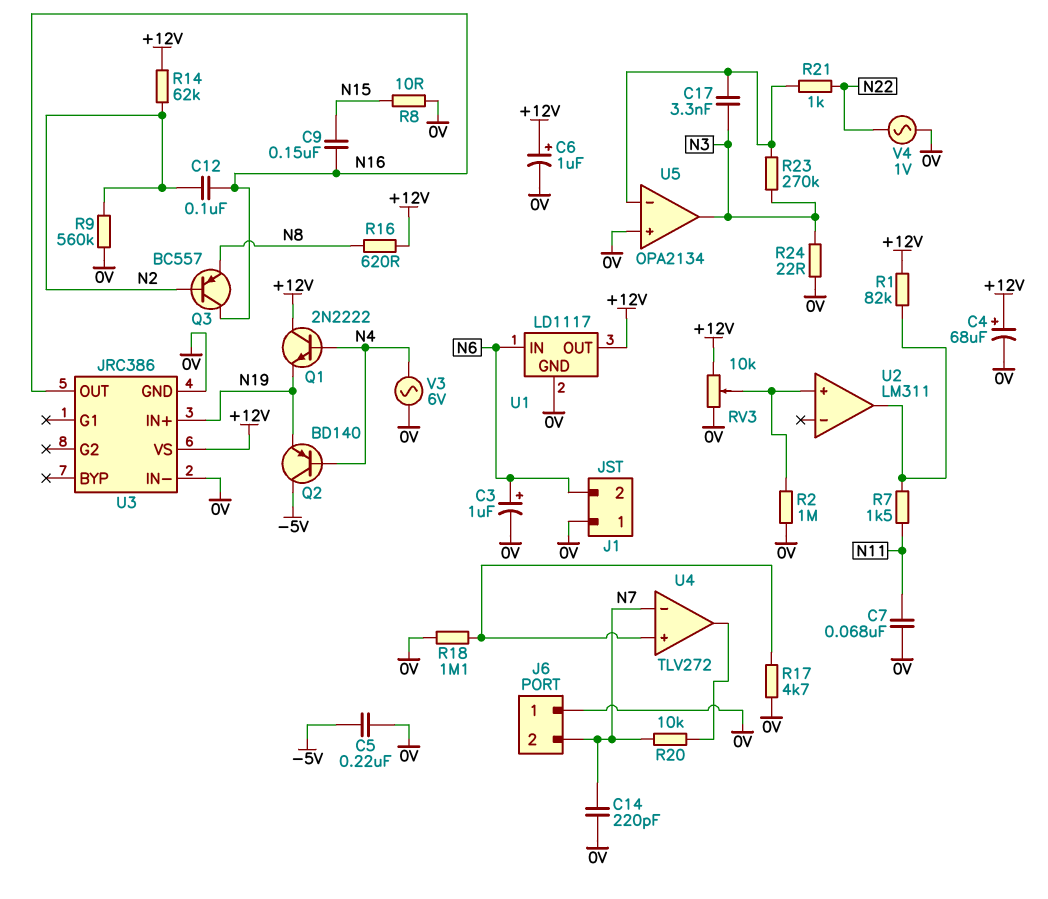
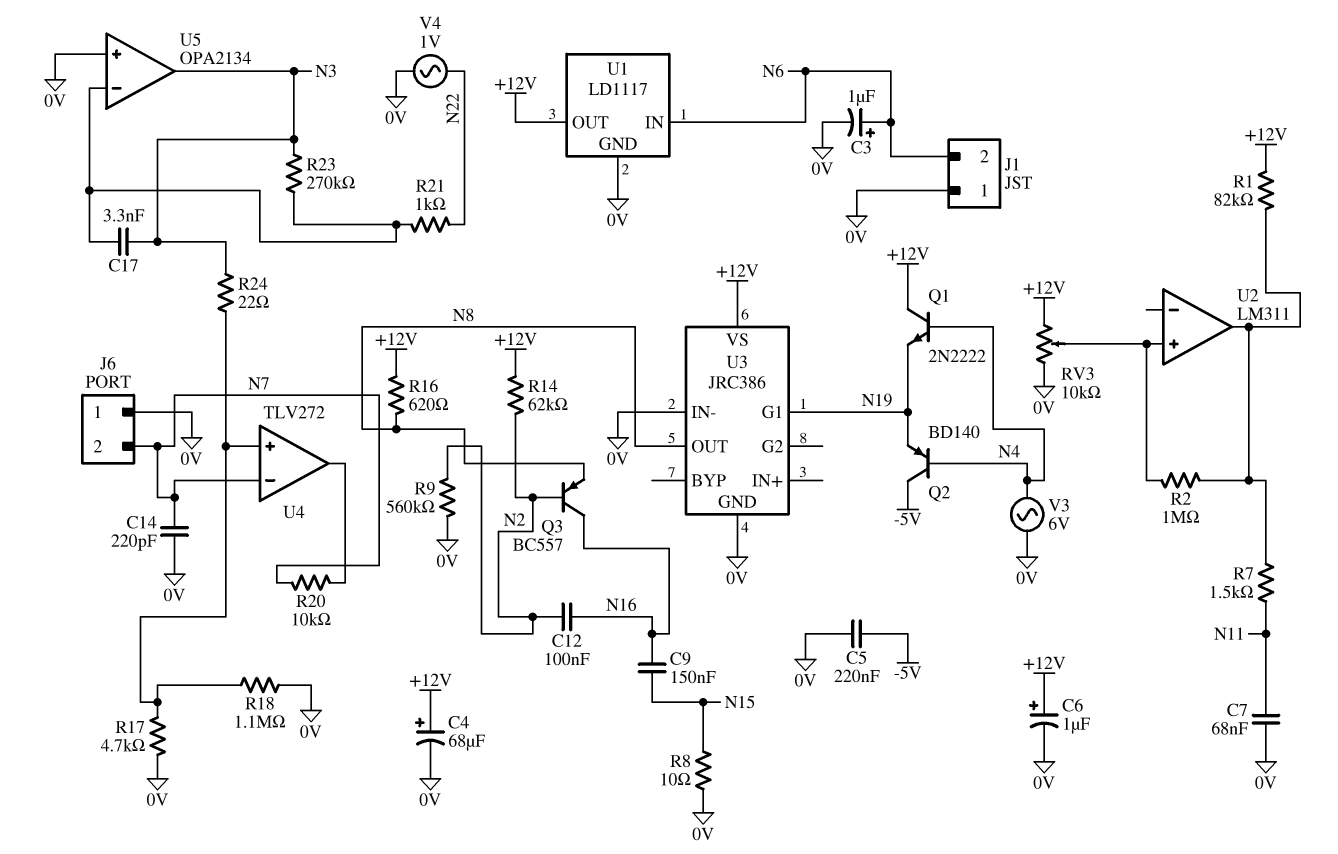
R2: 1M (0V, U2/in+) -> 1M (U2/in+, U2/out)
R24: 22 (0V, N3) -> 22 (N3, U4/in+)
U3 pin G1: none -> N19
U3 pin IN+: N19 -> none
U3 pin OUT: N16 -> N8

